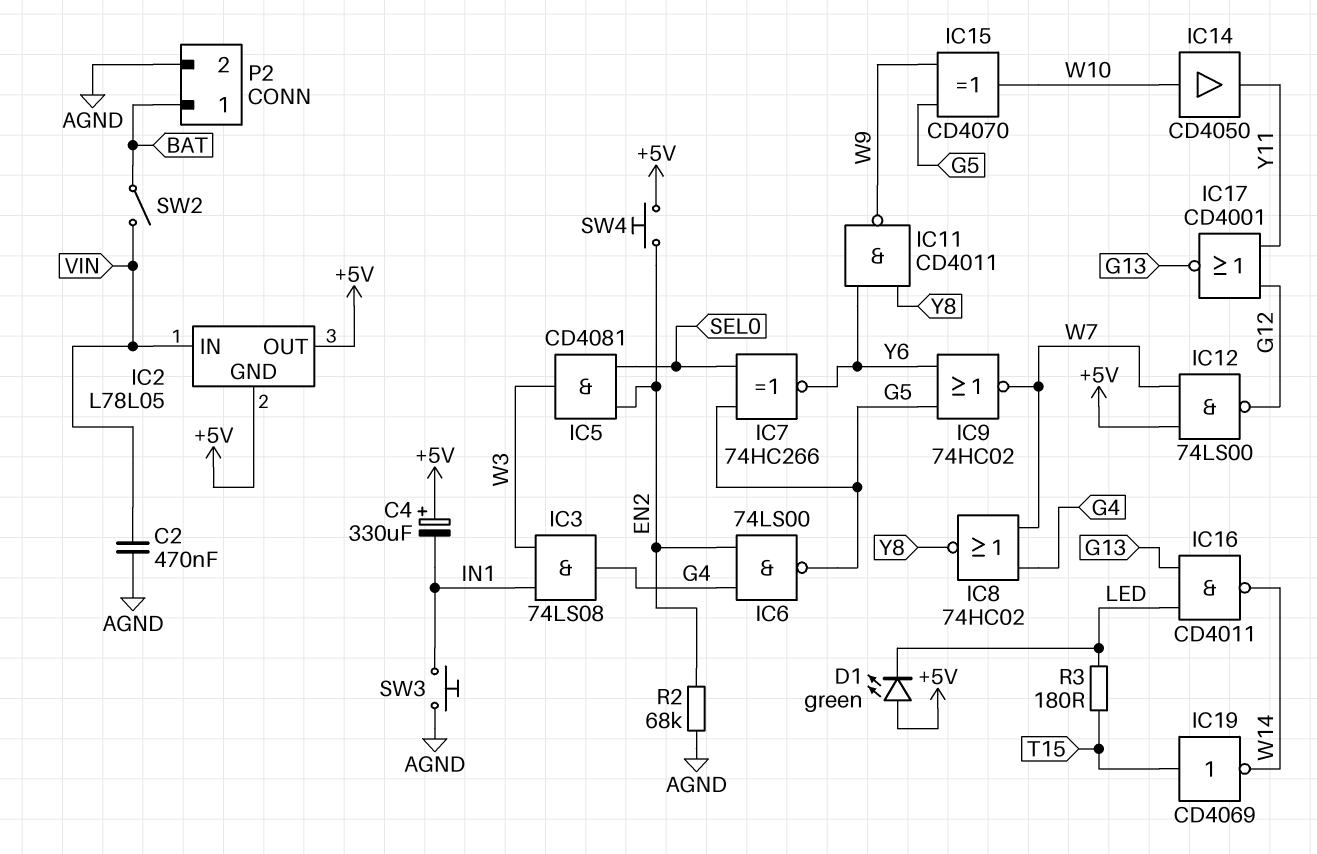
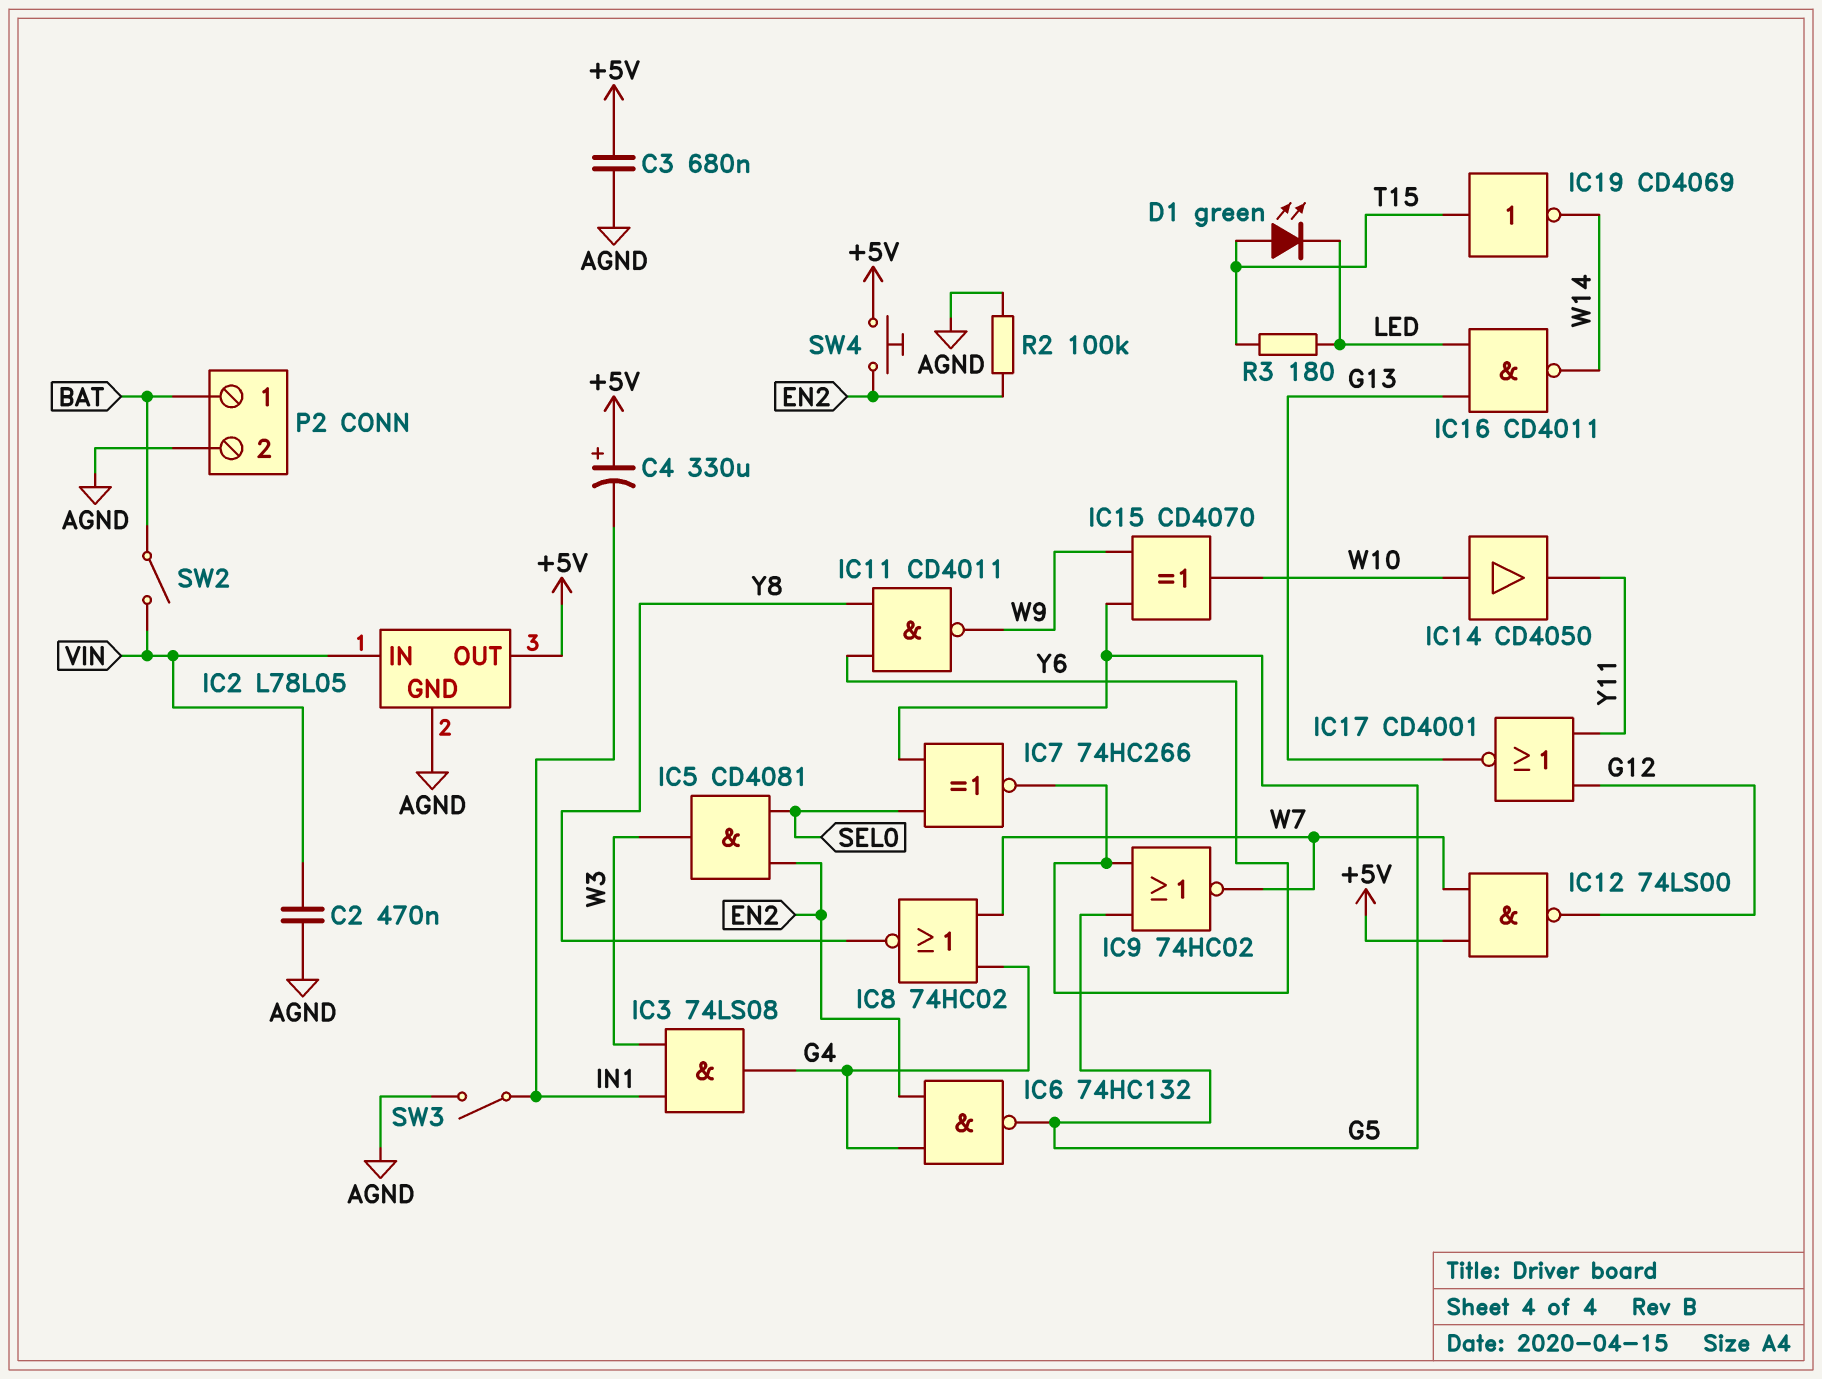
C3: none -> 680nF (+5V, AGND)
D1: LED green (A +5V, K LED) -> LED green (A T15, K LED)
IC2 pin GND: +5V -> AGND
IC6: NAND 74LS00 (in EN2, in G4, out G5) -> NAND 74HC132 (in EN2, in G4, out G5)
R2: 68k (AGND, EN2) -> 100k (AGND, EN2)
SW3: button (AGND, IN1) -> switch (AGND, IN1)

